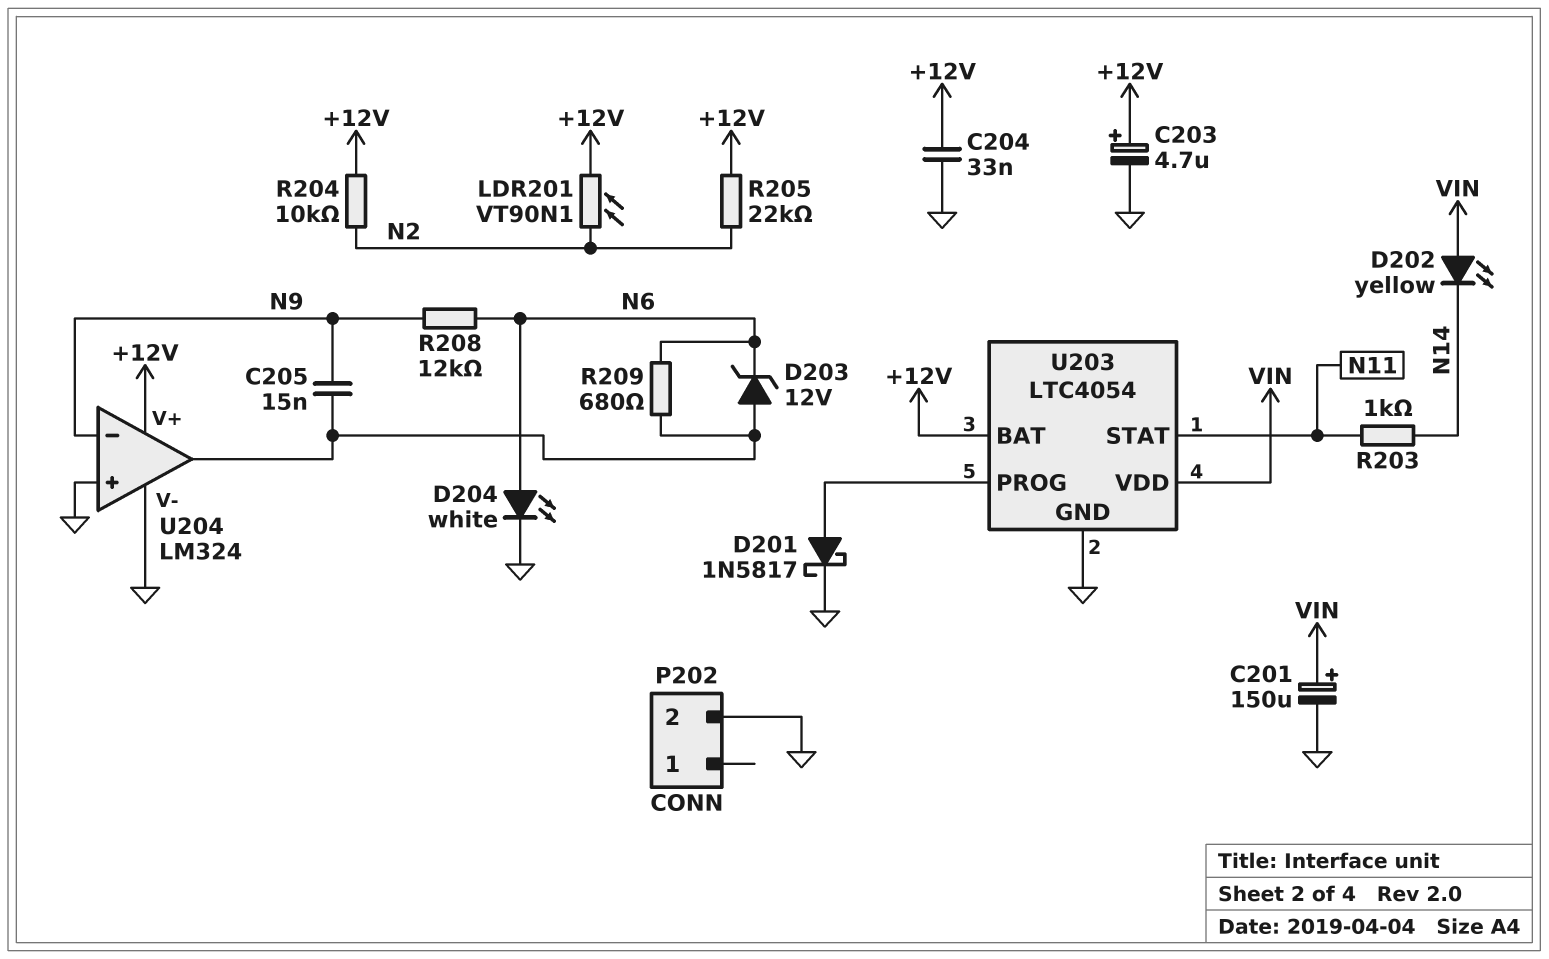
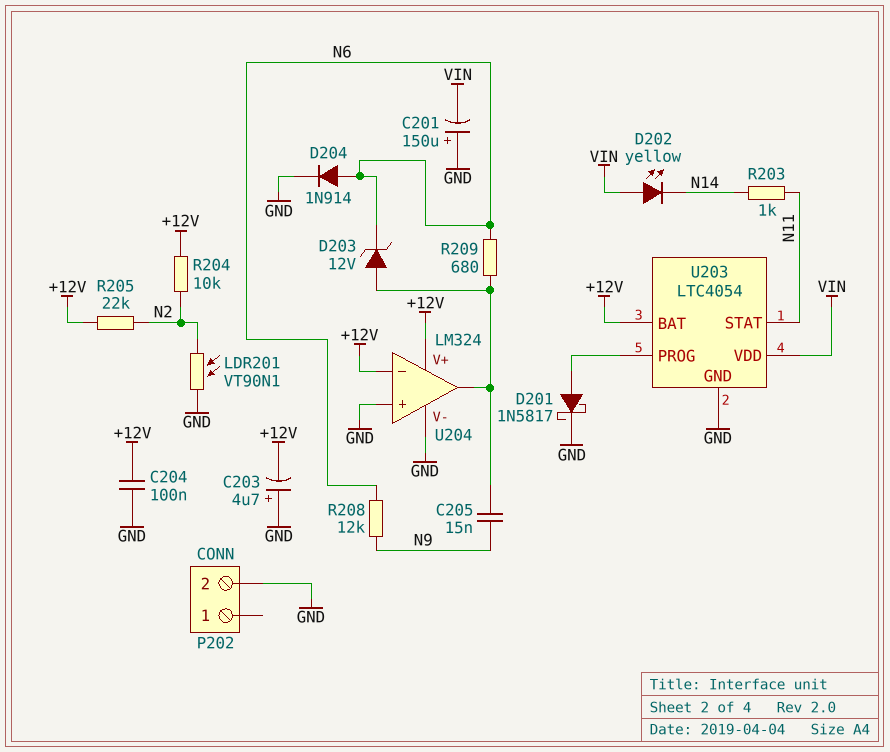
C201: 150uF (plus VIN, minus GND) -> 150uF (plus GND, minus VIN)
C203: 4.7uF (plus +12V, minus GND) -> 4.7uF (plus GND, minus +12V)
C204: 33nF (+12V, GND) -> 100nF (+12V, GND)
D204: LED white (A N6, K GND) -> diode 1N914 (A N6, K GND)
LDR201: VT90N1 (+12V, N2) -> VT90N1 (GND, N2)
U204 pin in-: N9 -> +12V

